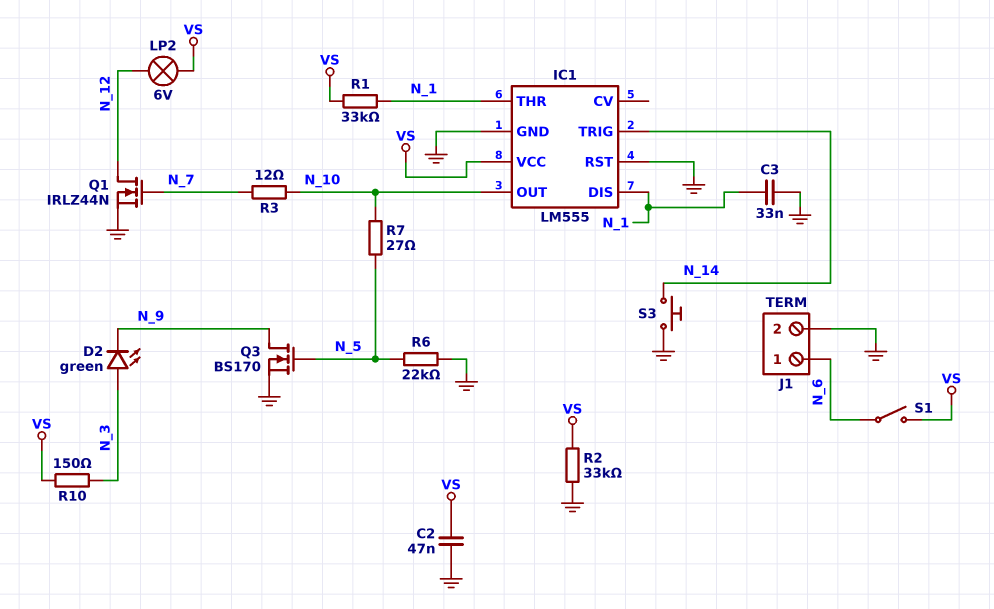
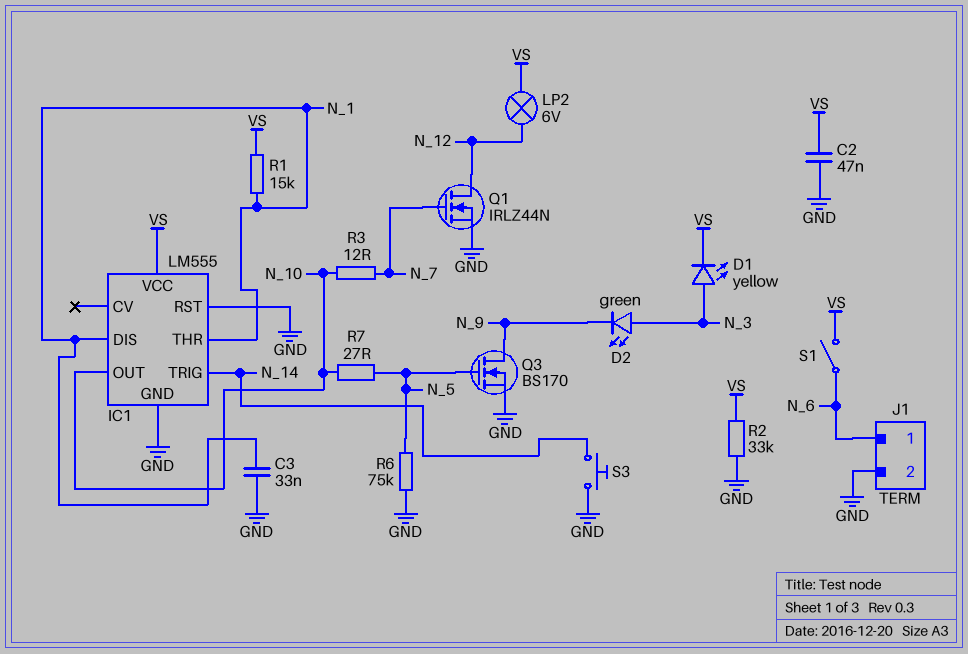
D1: none -> LED yellow (A N_3, K VS)
R1: 33k (N_1, VS) -> 15k (N_1, VS)
R6: 22k (GND, N_5) -> 75k (GND, N_5)
R10: 150 (N_3, VS) -> none

